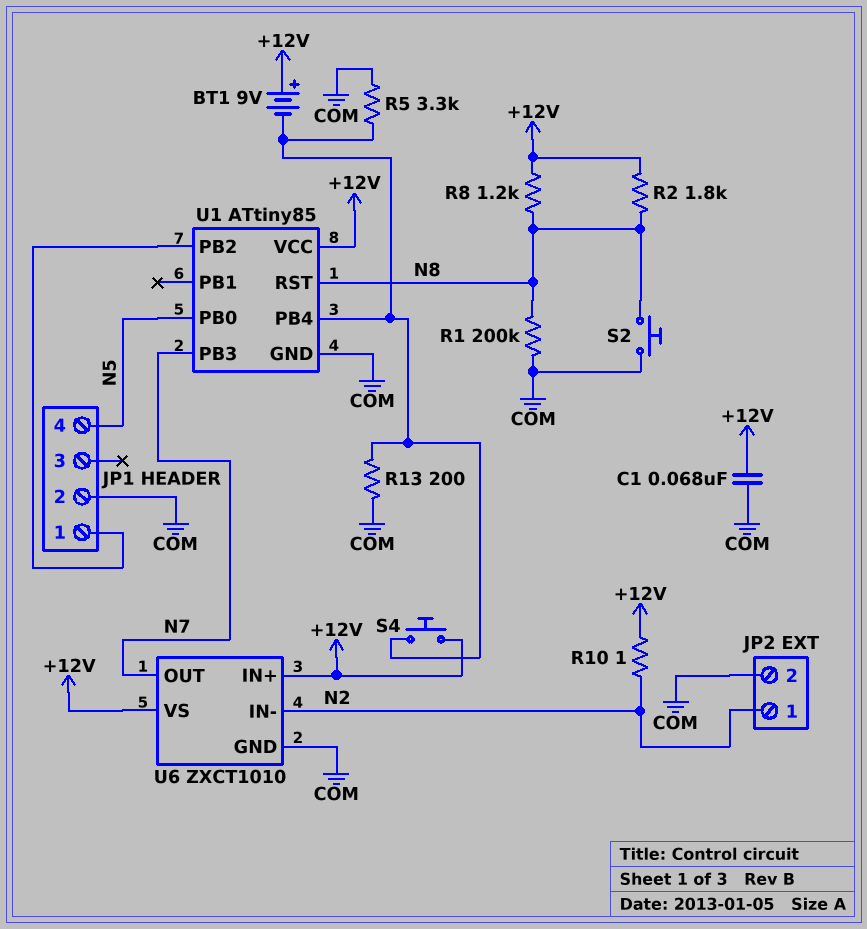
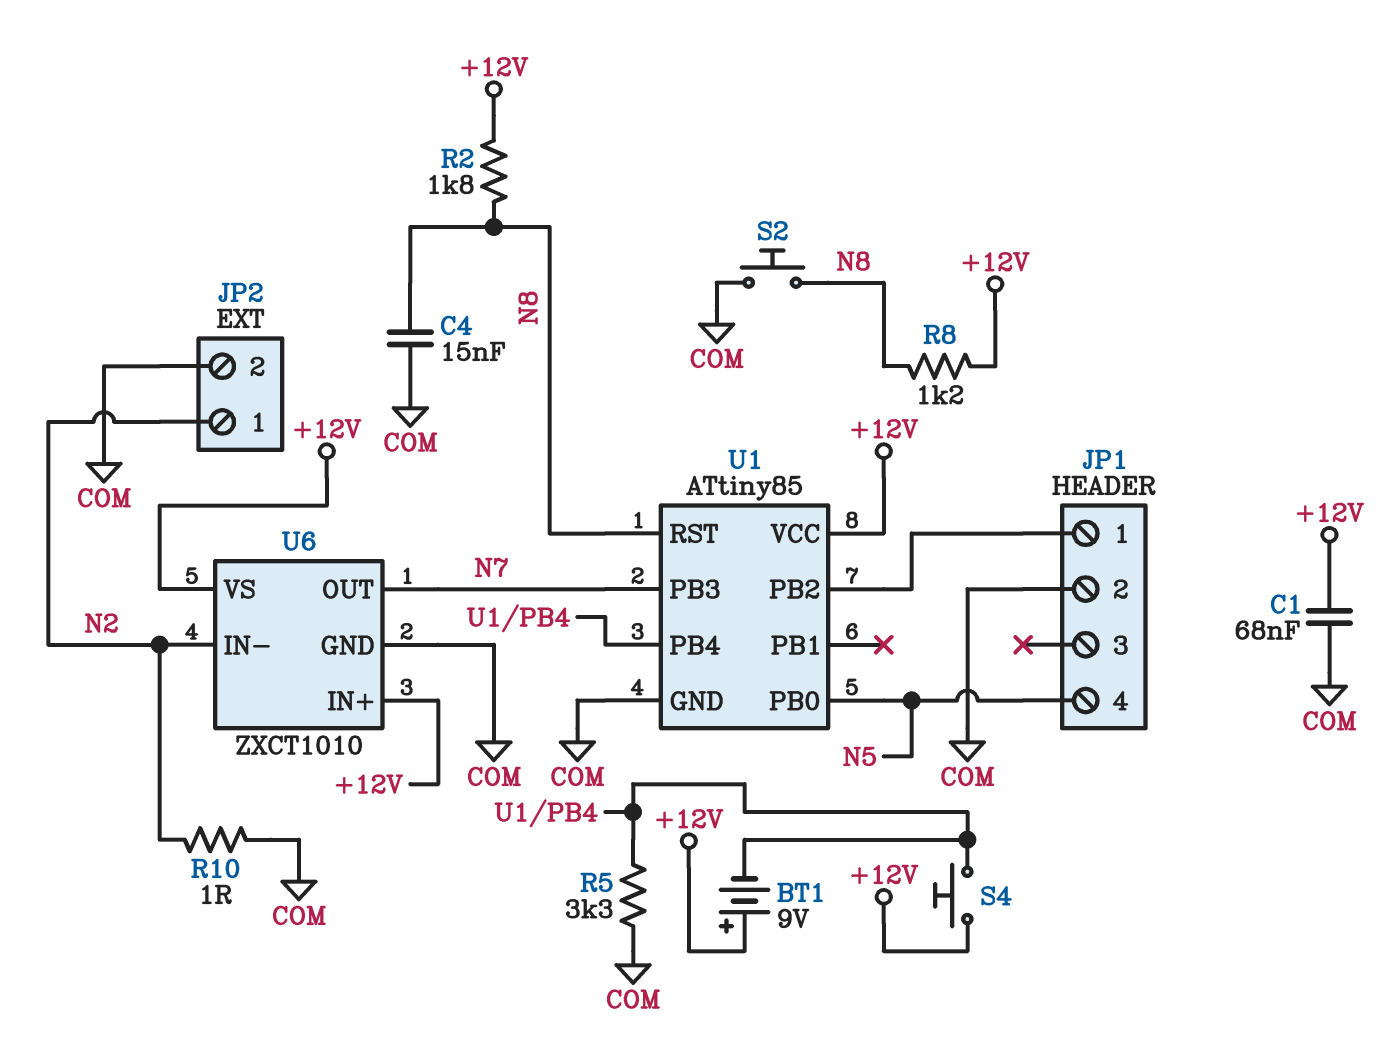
C4: none -> 15nF (COM, N8)
R1: 200k (COM, N8) -> none
R10: 1 (+12V, N2) -> 1 (COM, N2)
R13: 200 (COM, U1/PB4) -> none

